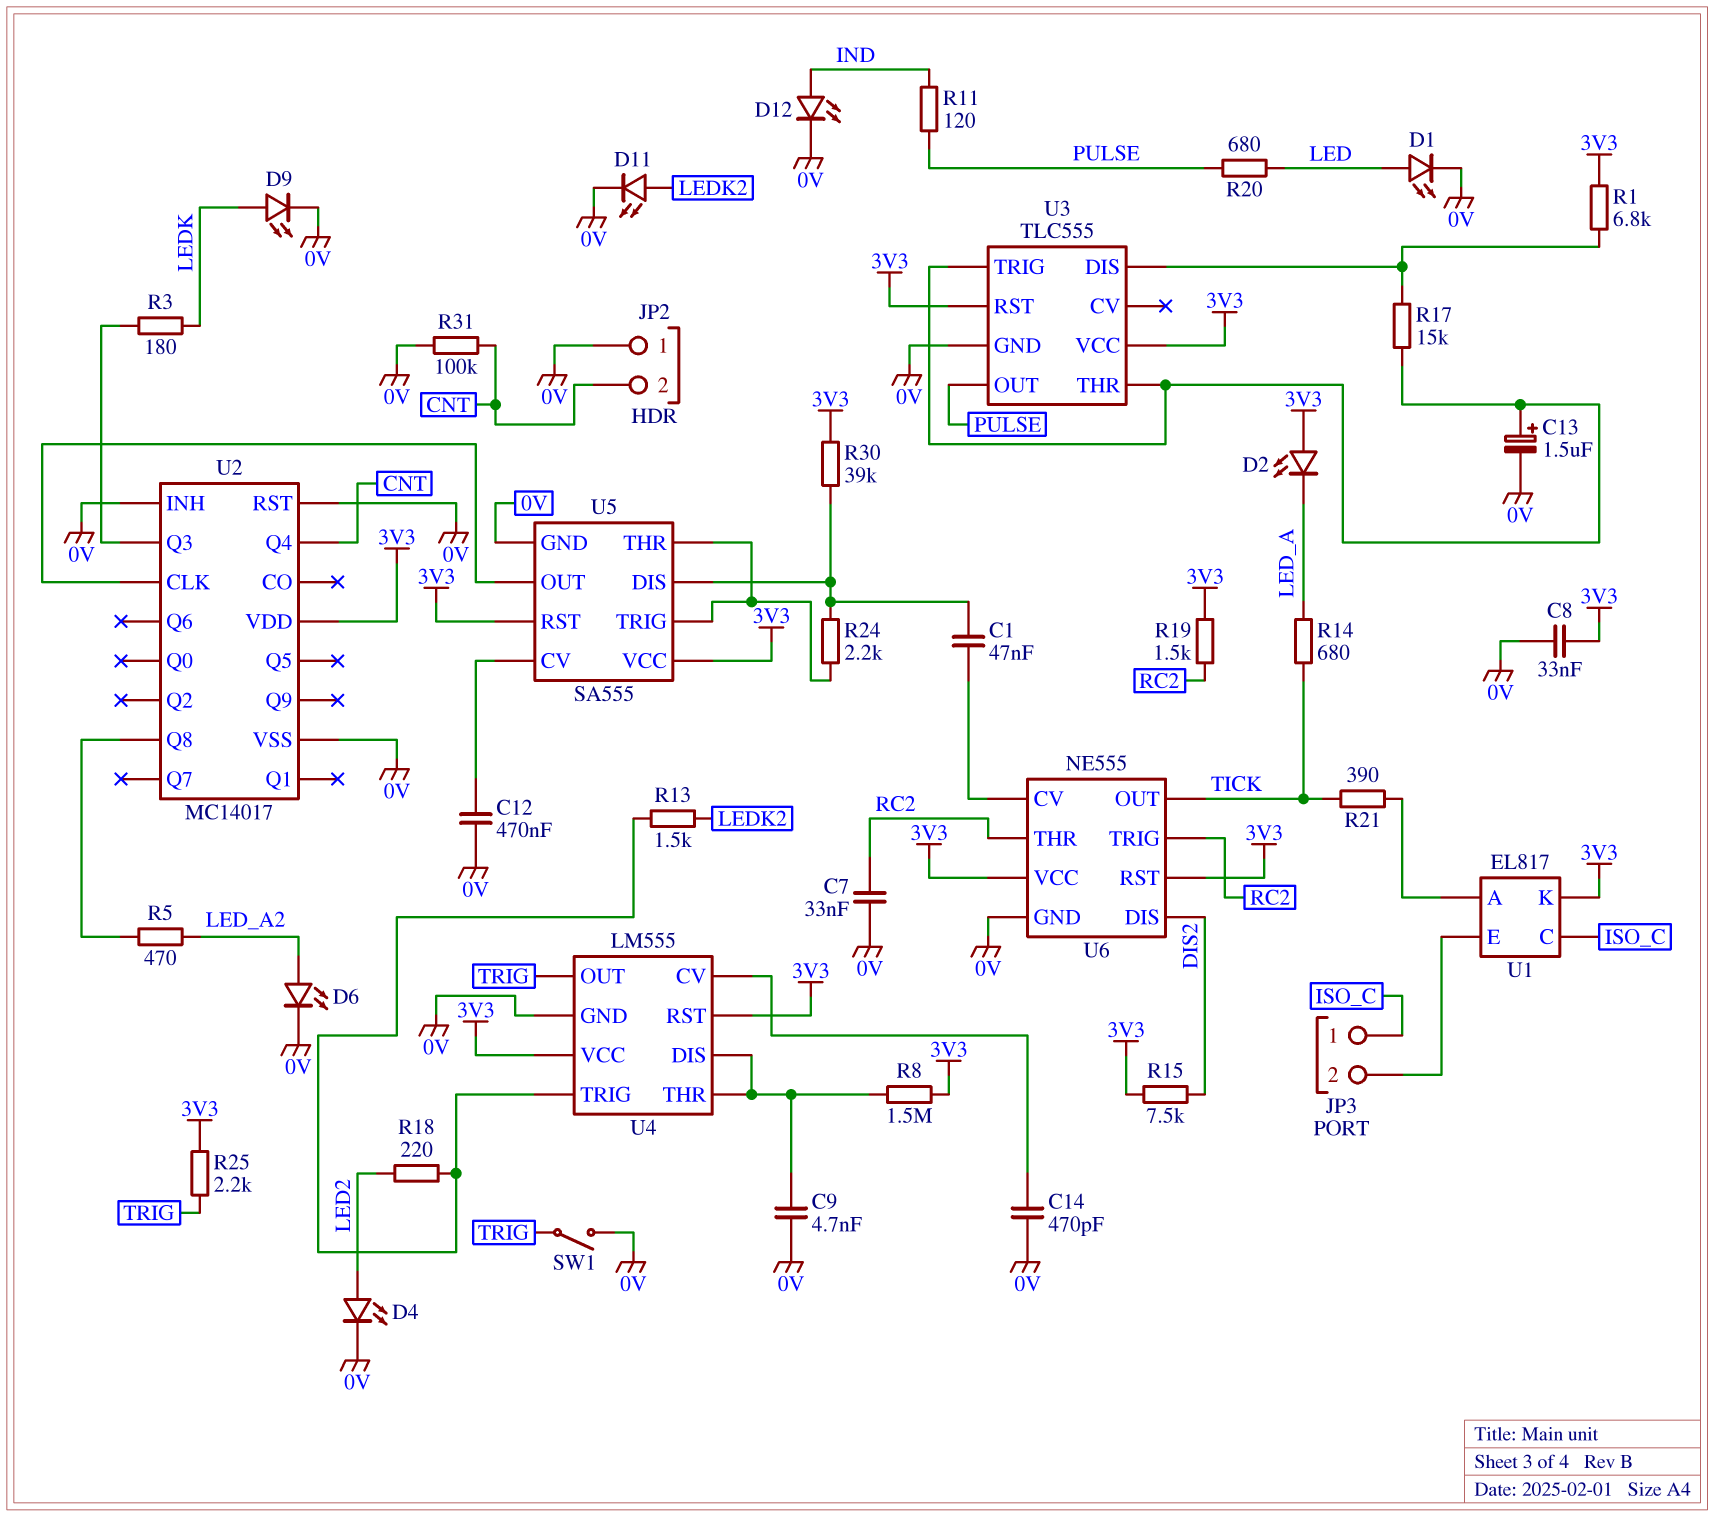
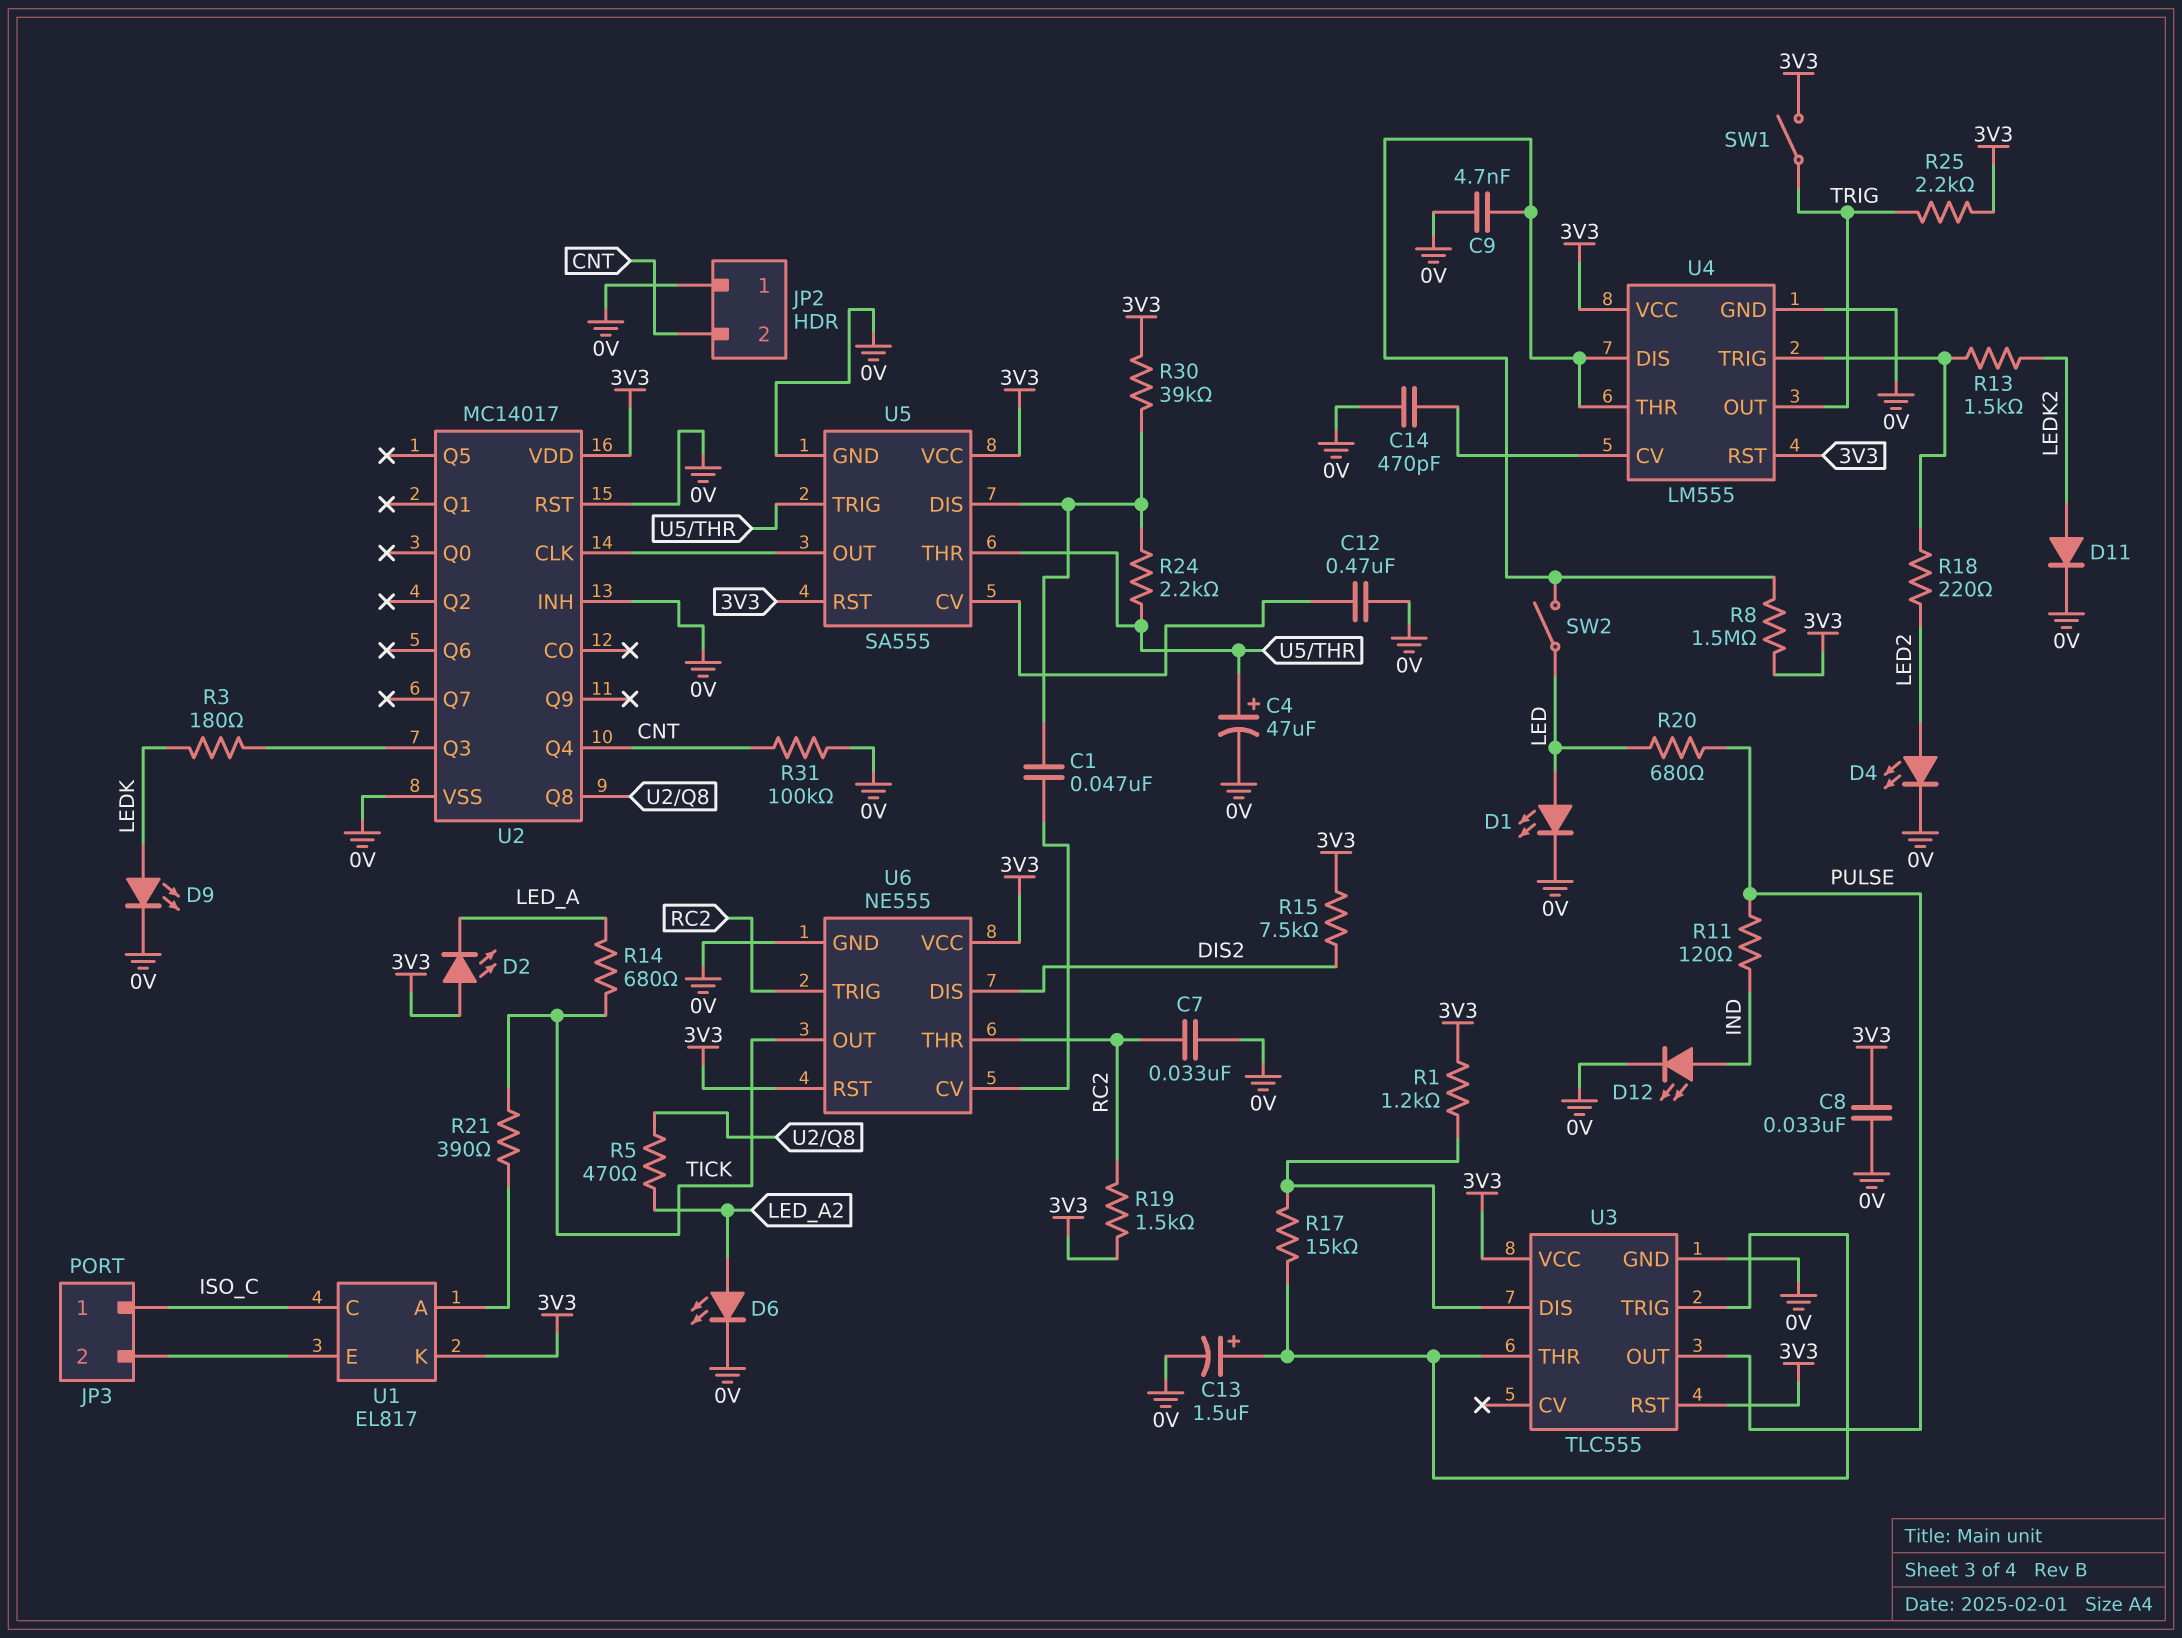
C4: none -> 47uF (plus U5/THR, minus 0V)
D11: LED (A LEDK2, K 0V) -> diode (A LEDK2, K 0V)
R1: 6.8k (3V3, U3/DIS) -> 1.2k (3V3, U3/DIS)
SW1: switch (0V, TRIG) -> switch (3V3, TRIG)
SW2: none -> switch (LED, U4/DIS)

